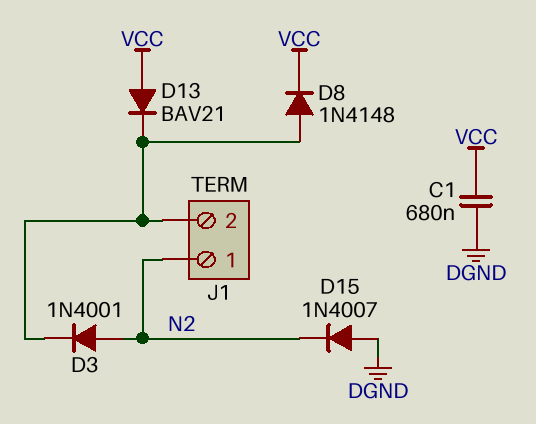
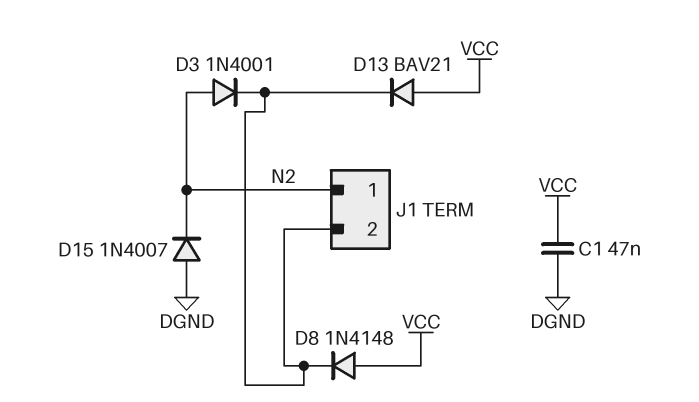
C1: 680nF (DGND, VCC) -> 47nF (DGND, VCC)
D8: diode 1N4148 (A J1/2, K VCC) -> diode 1N4148 (A VCC, K J1/2)

